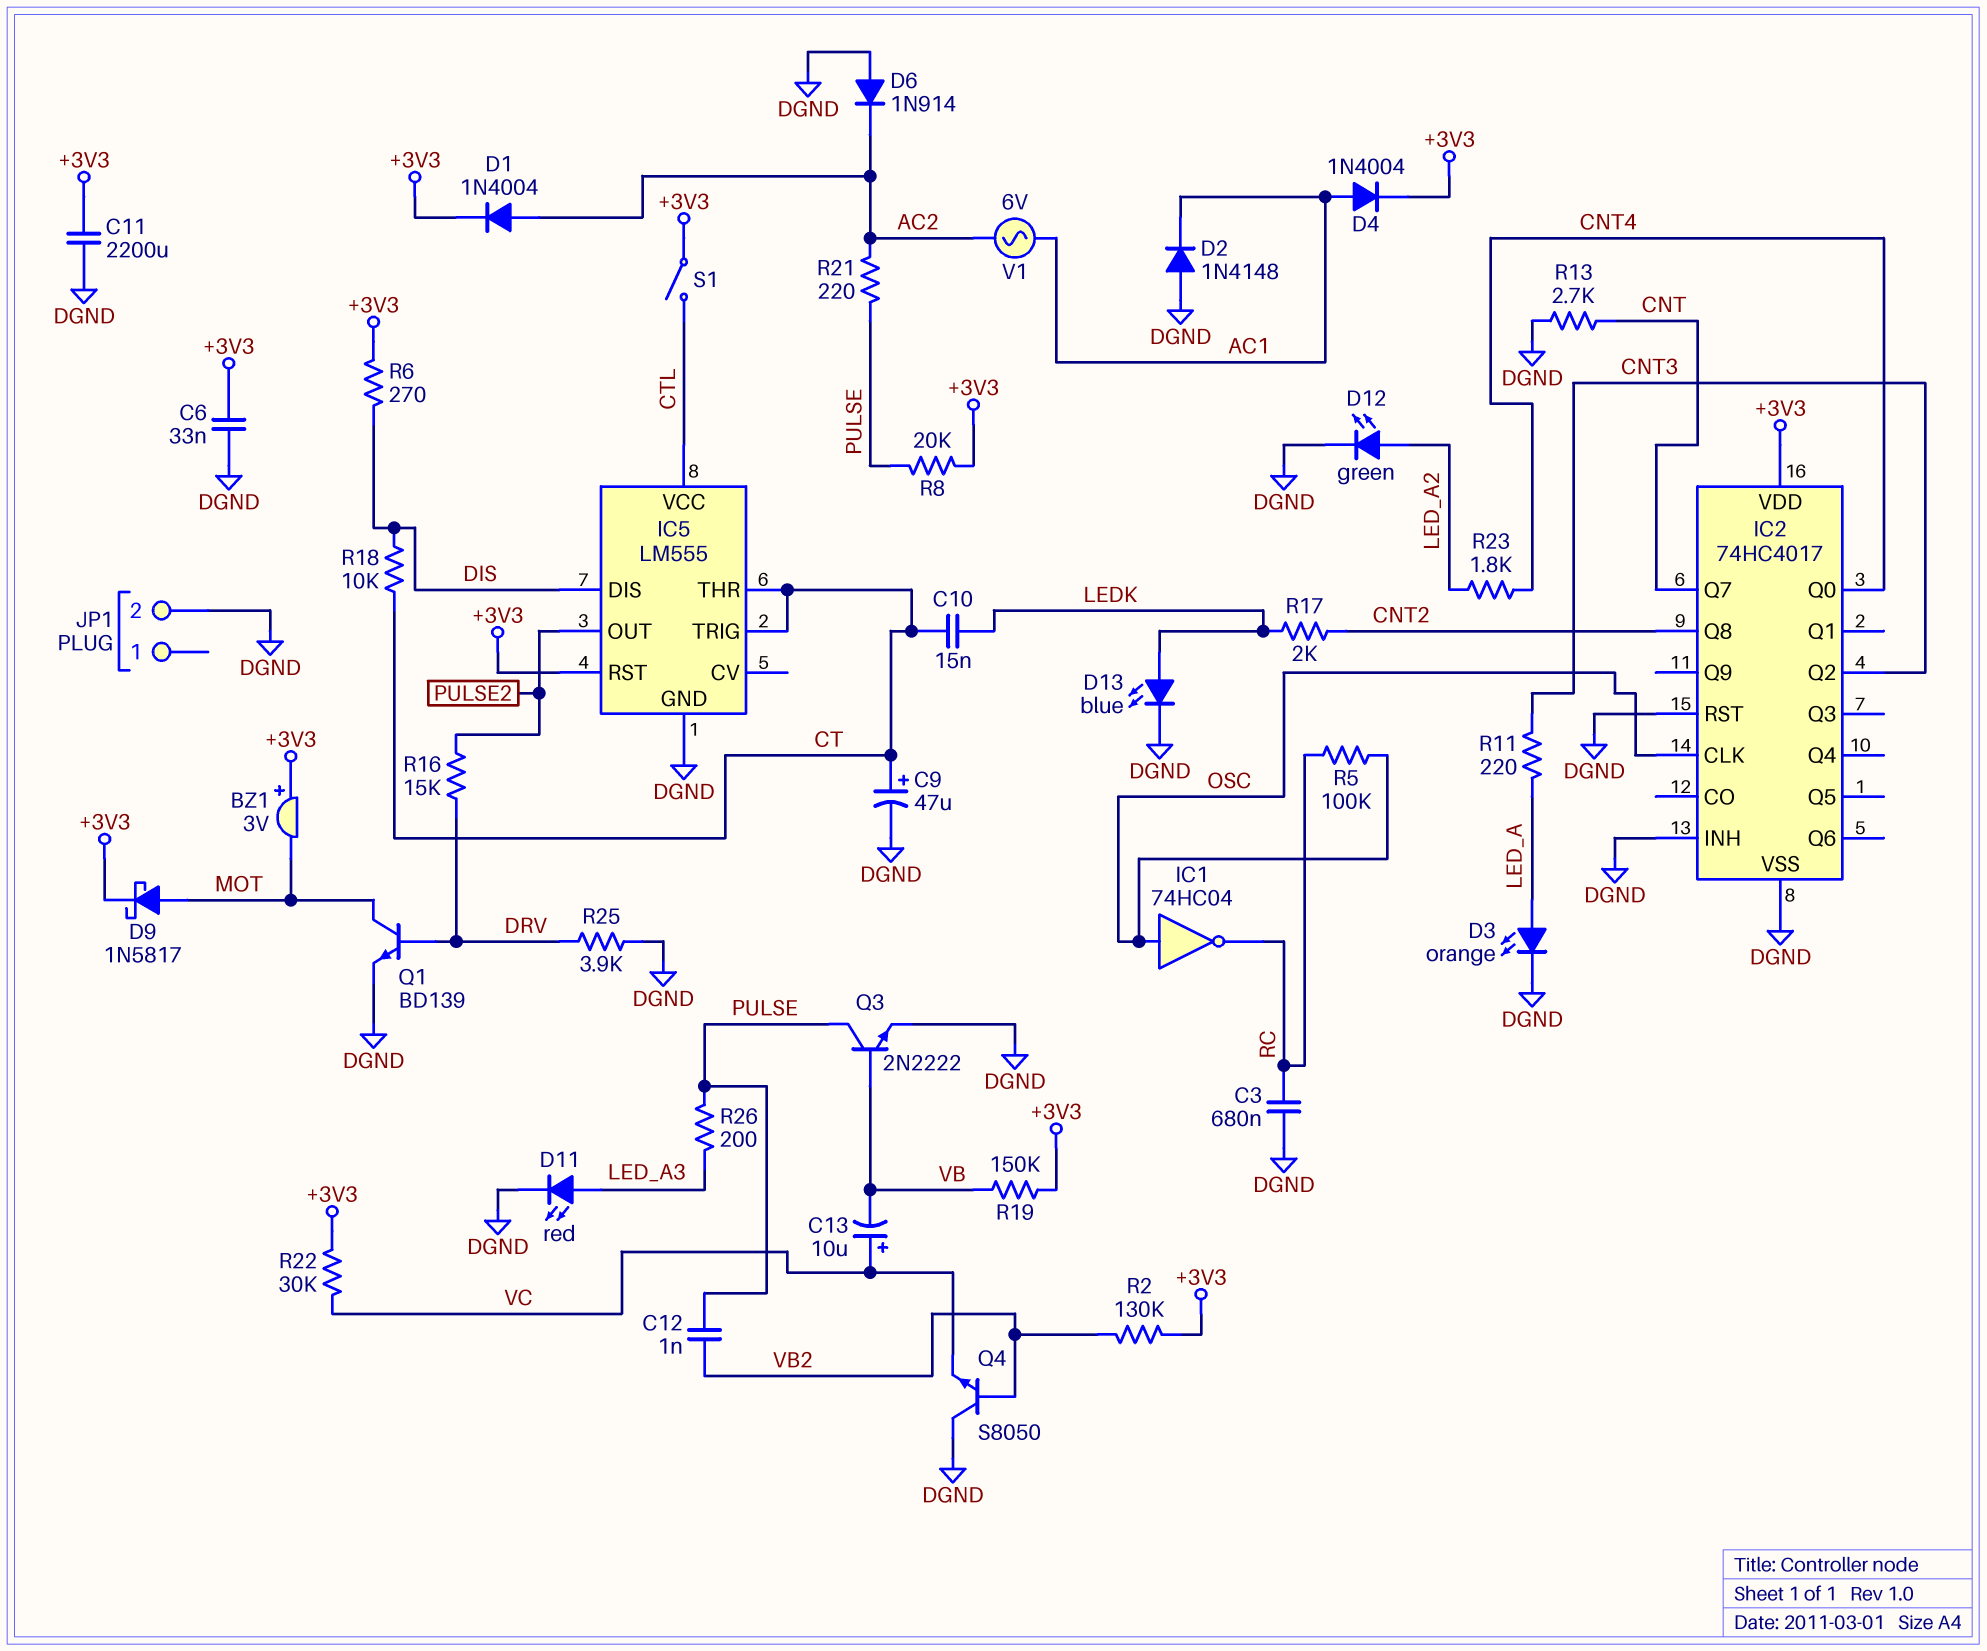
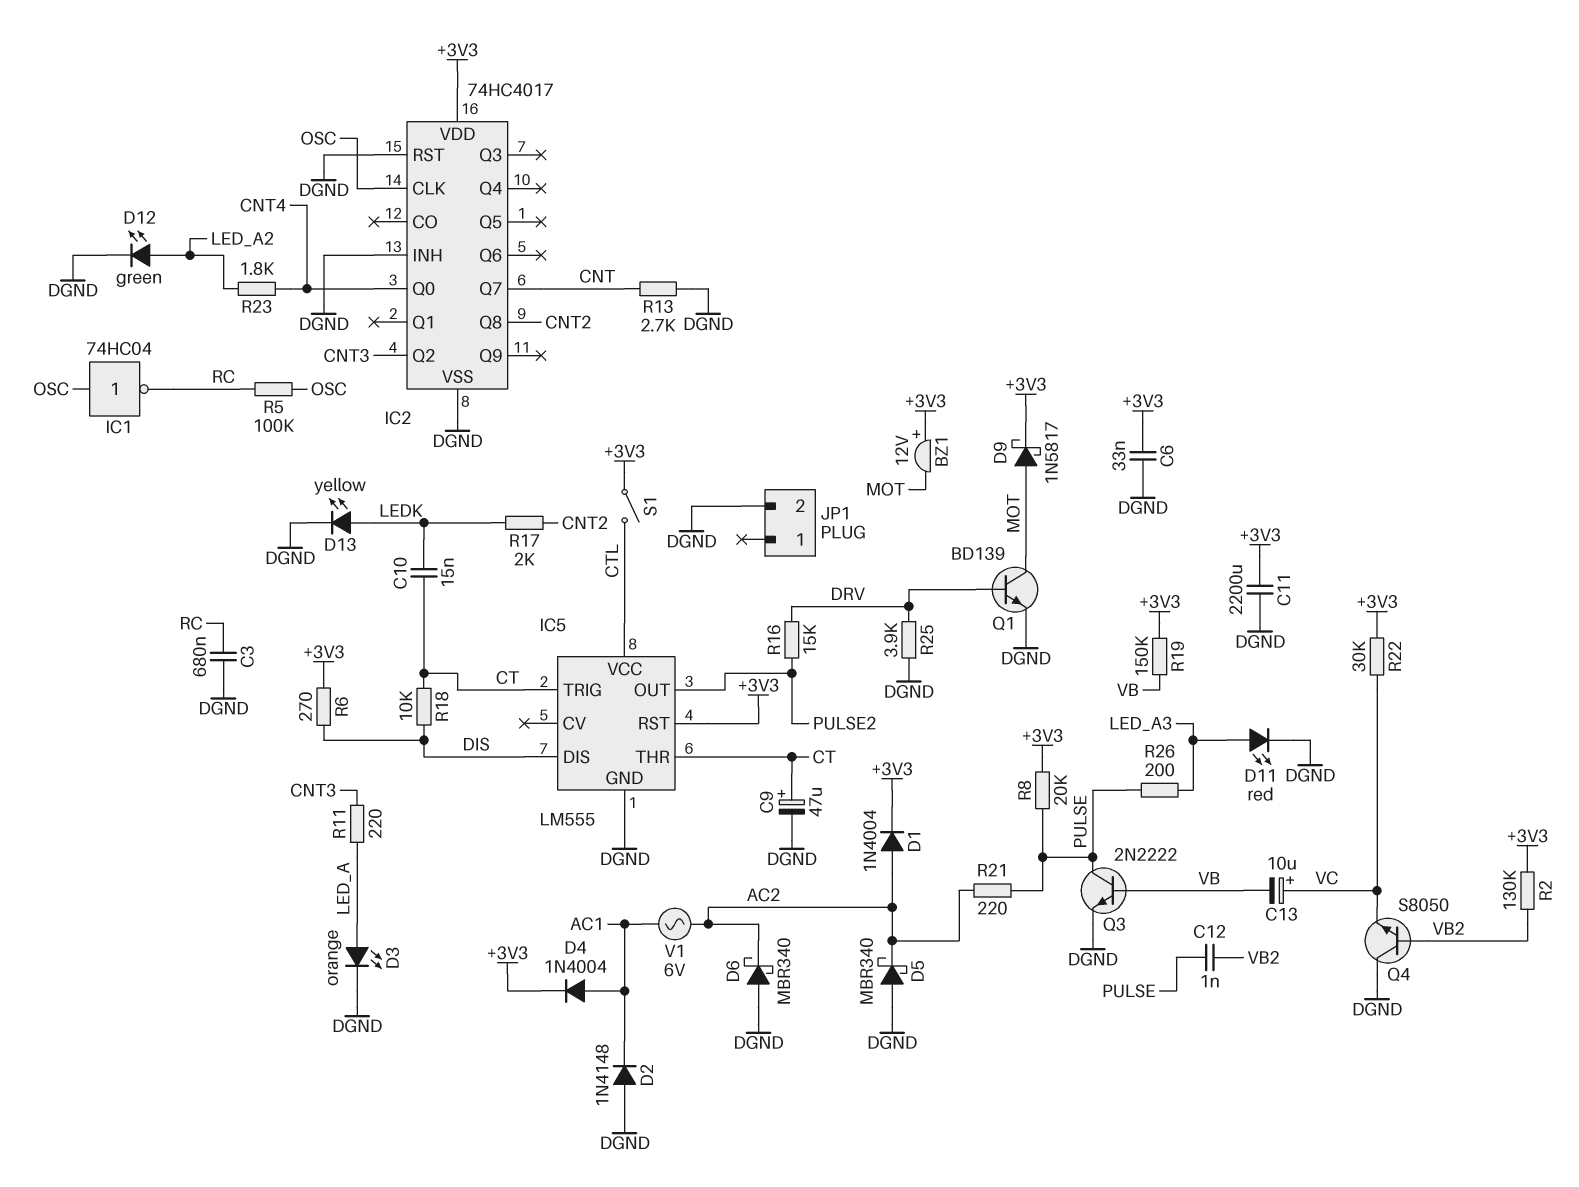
BZ1: buzzer 3V (plus +3V3, minus MOT) -> buzzer 12V (plus +3V3, minus MOT)
D5: none -> schottky MBR340 (A DGND, K AC2)
D6: diode 1N914 (A DGND, K AC2) -> schottky MBR340 (A DGND, K AC2)
D13: LED blue (A LEDK, K DGND) -> LED yellow (A LEDK, K DGND)

